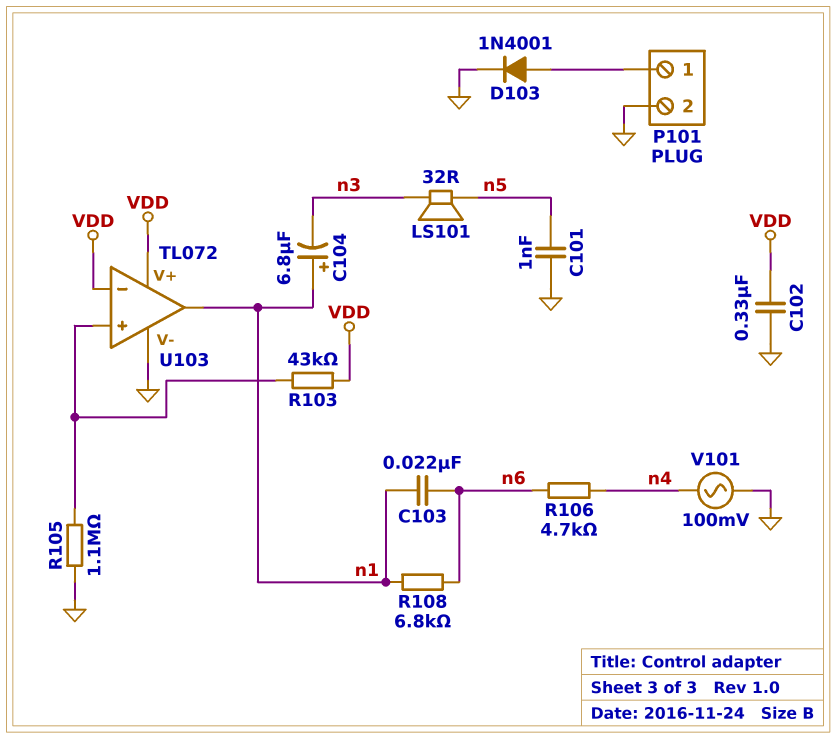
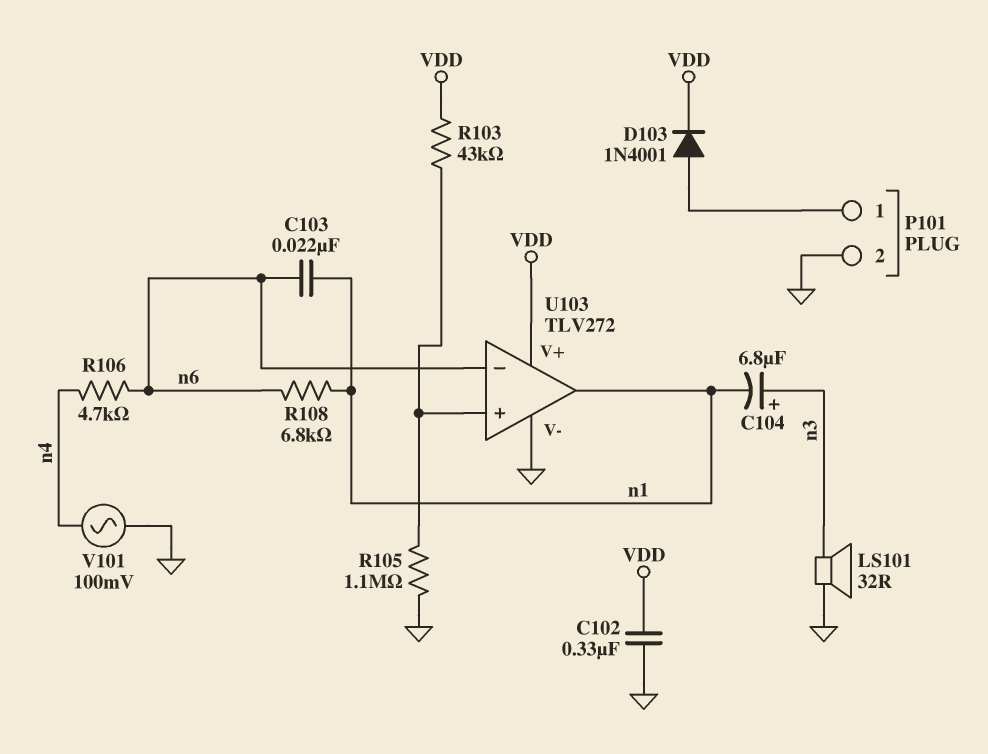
C101: 1nF (GND, n5) -> none
C104: 6.8uF (plus n1, minus n3) -> 6.8uF (plus n3, minus n1)
D103: diode 1N4001 (A P101/1, K GND) -> diode 1N4001 (A P101/1, K VDD)
LS101: speaker 32R (n3, n5) -> speaker 32R (GND, n3)
U103: TL072 -> TLV272
U103 pin in-: VDD -> n6

